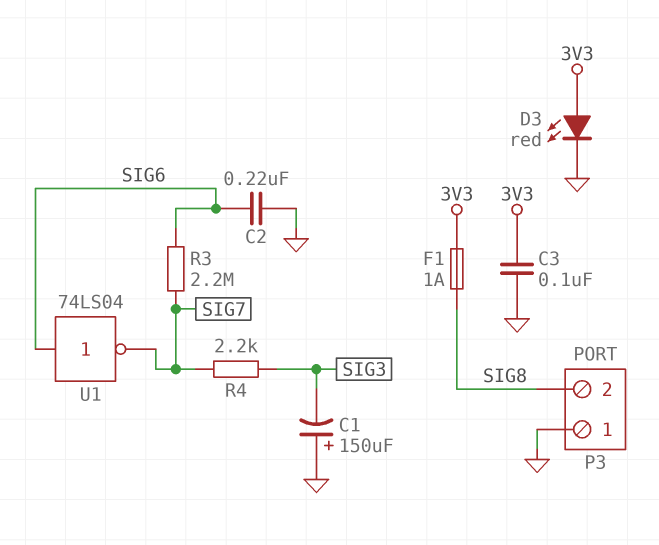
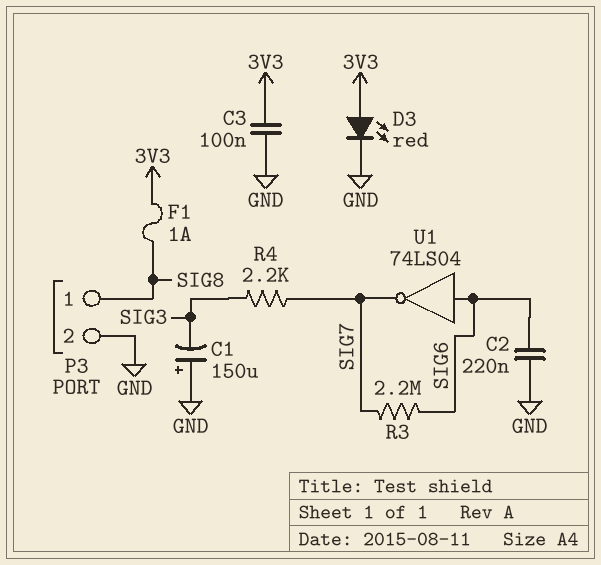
P3 pin 1: GND -> SIG8
P3 pin 2: SIG8 -> GND

